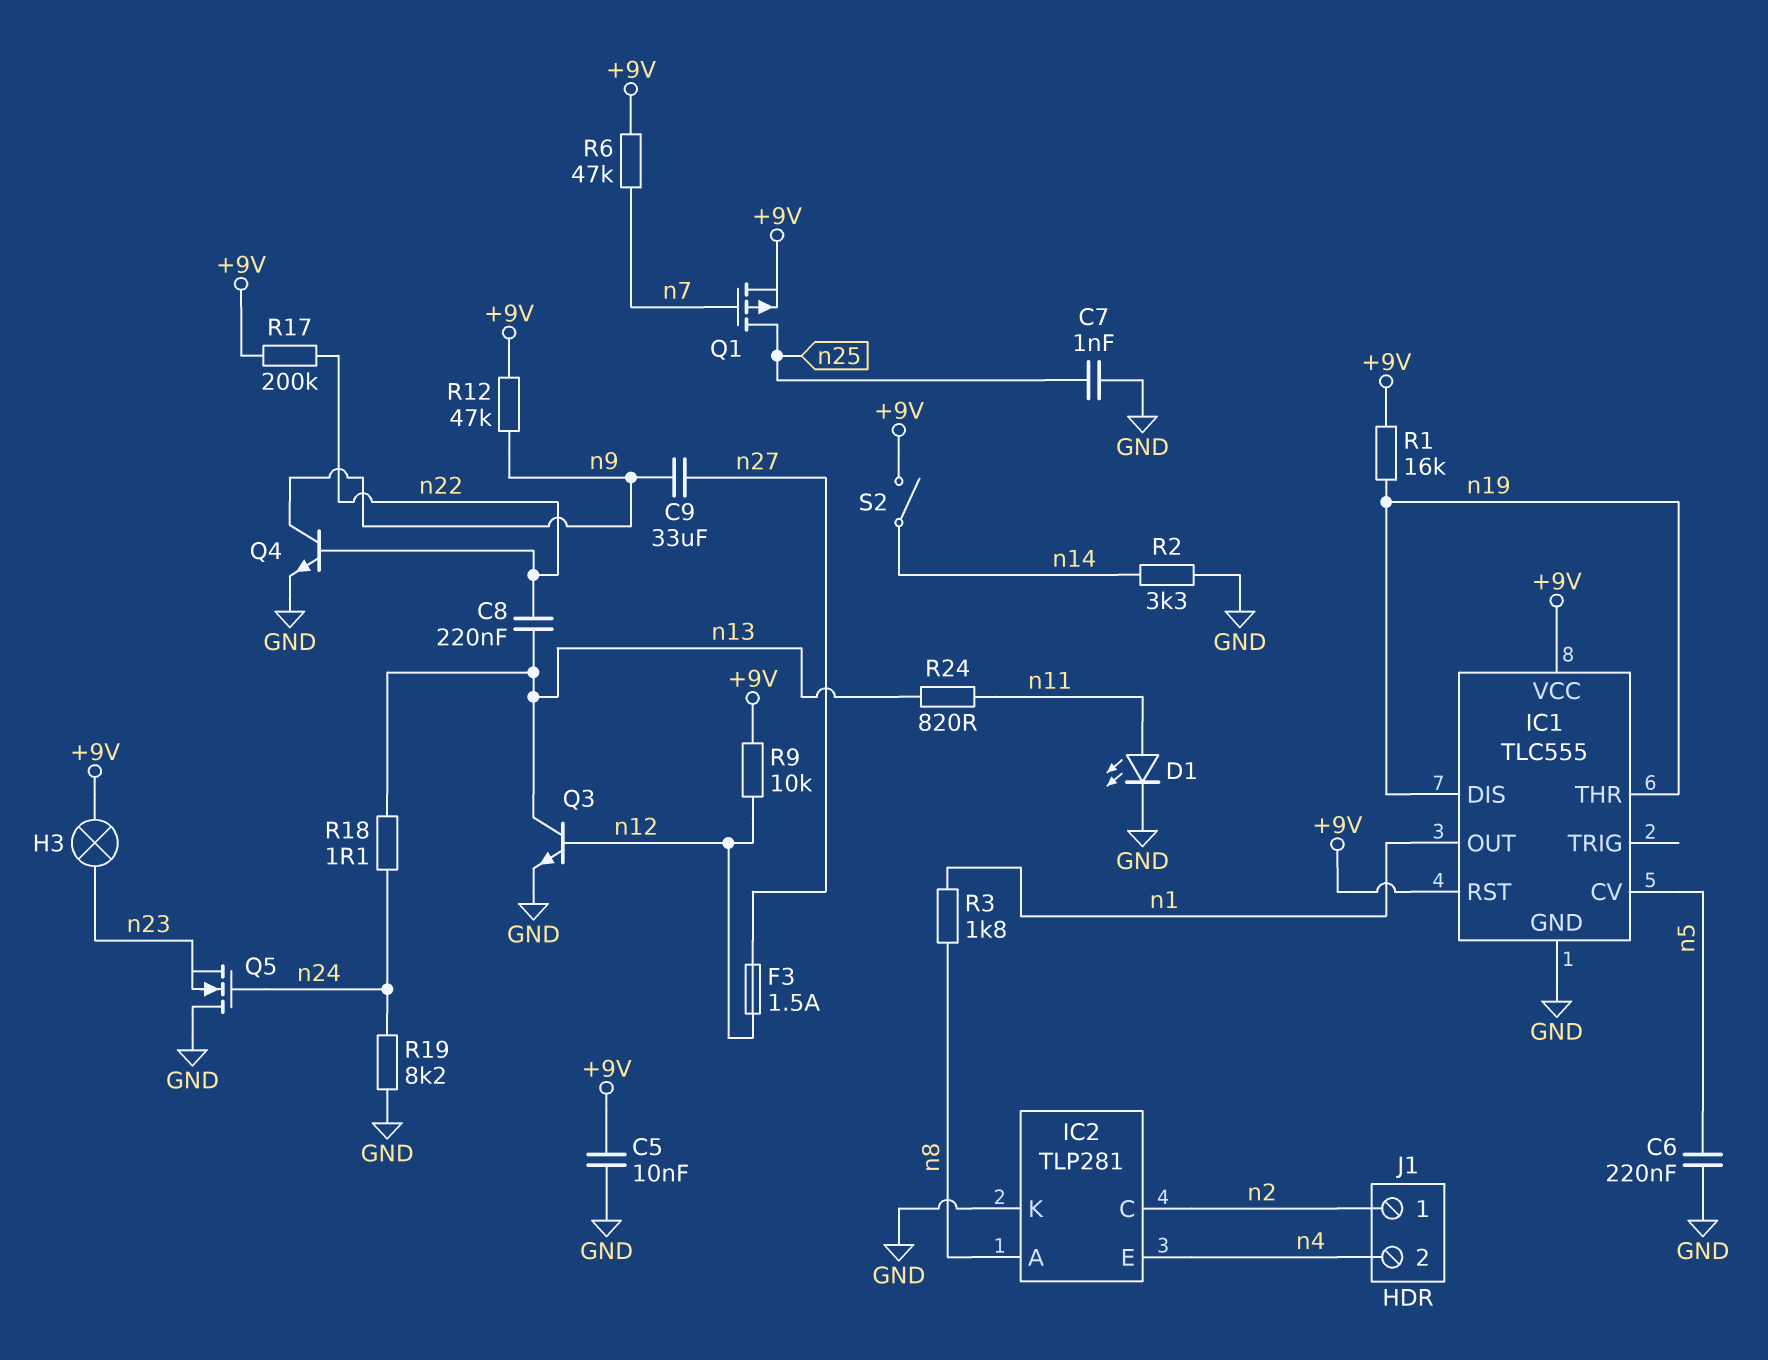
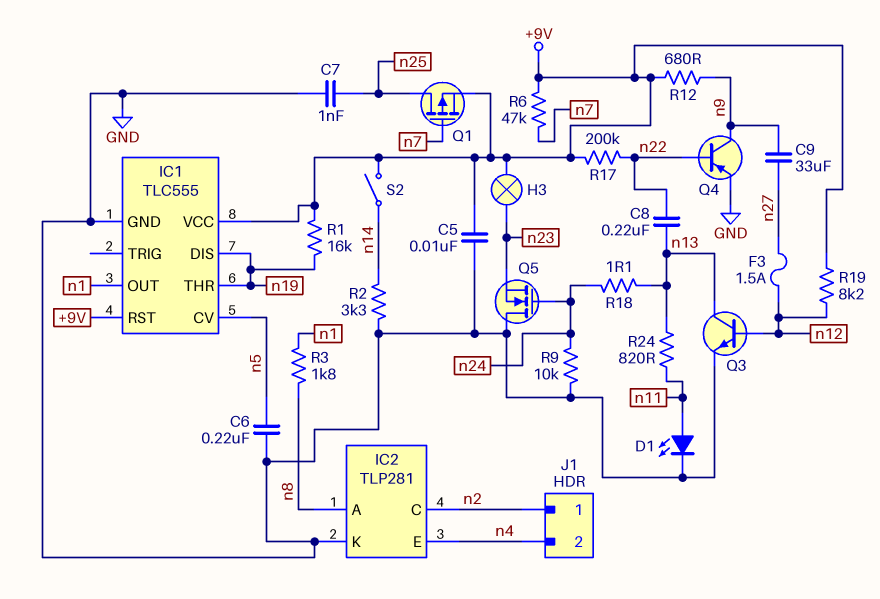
Q4: NPN (B n22, C n9, E GND) -> PNP (B n22, C n9, E GND)
R9: 10k (+9V, n12) -> 10k (GND, n24)
R12: 47k (+9V, n9) -> 680 (+9V, n9)
R19: 8.2k (GND, n24) -> 8.2k (+9V, n12)

